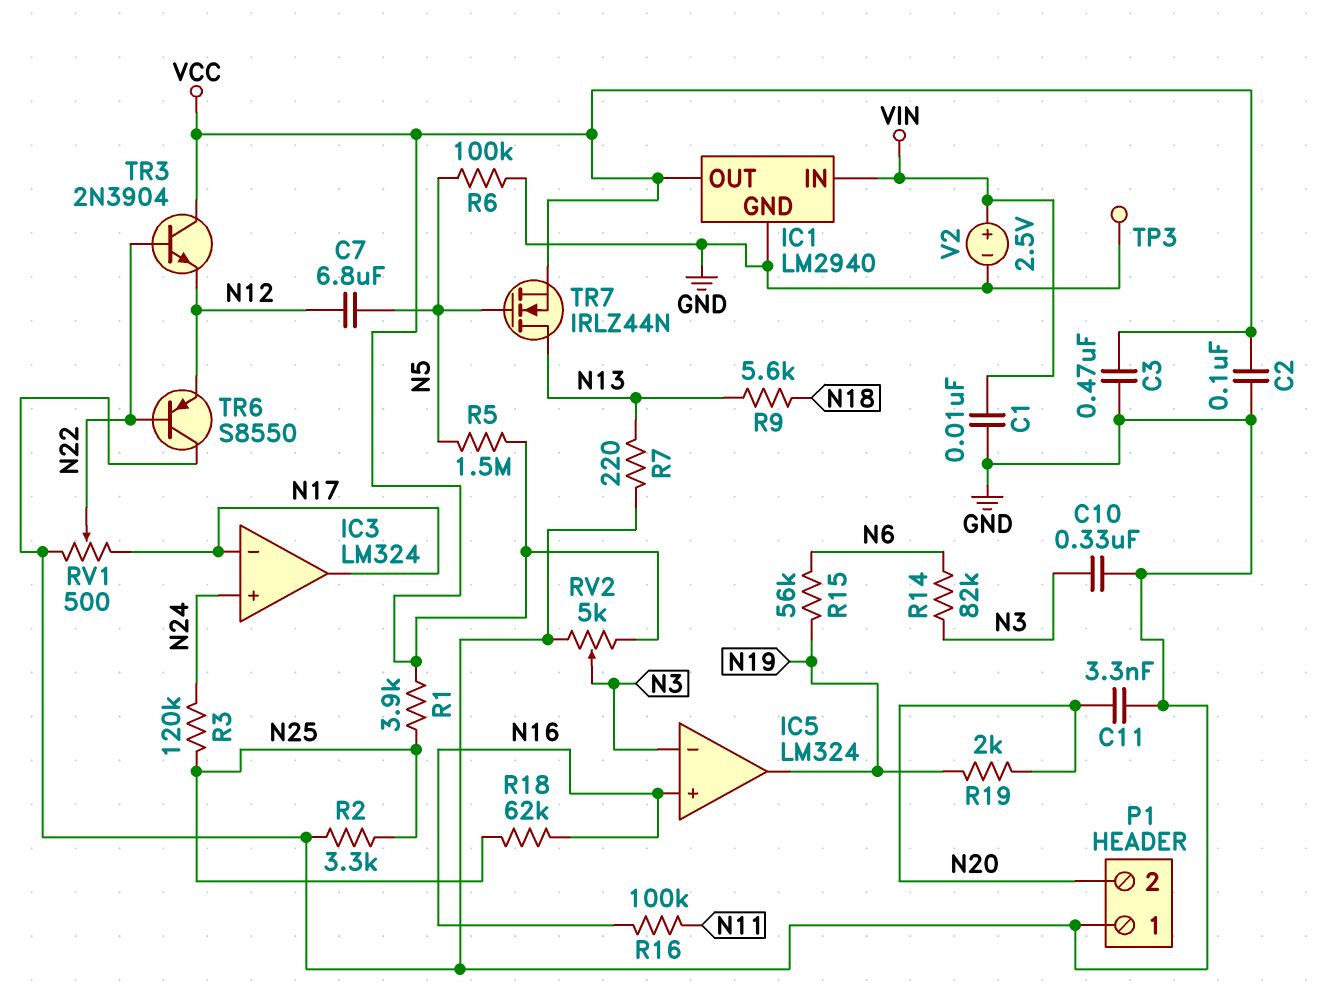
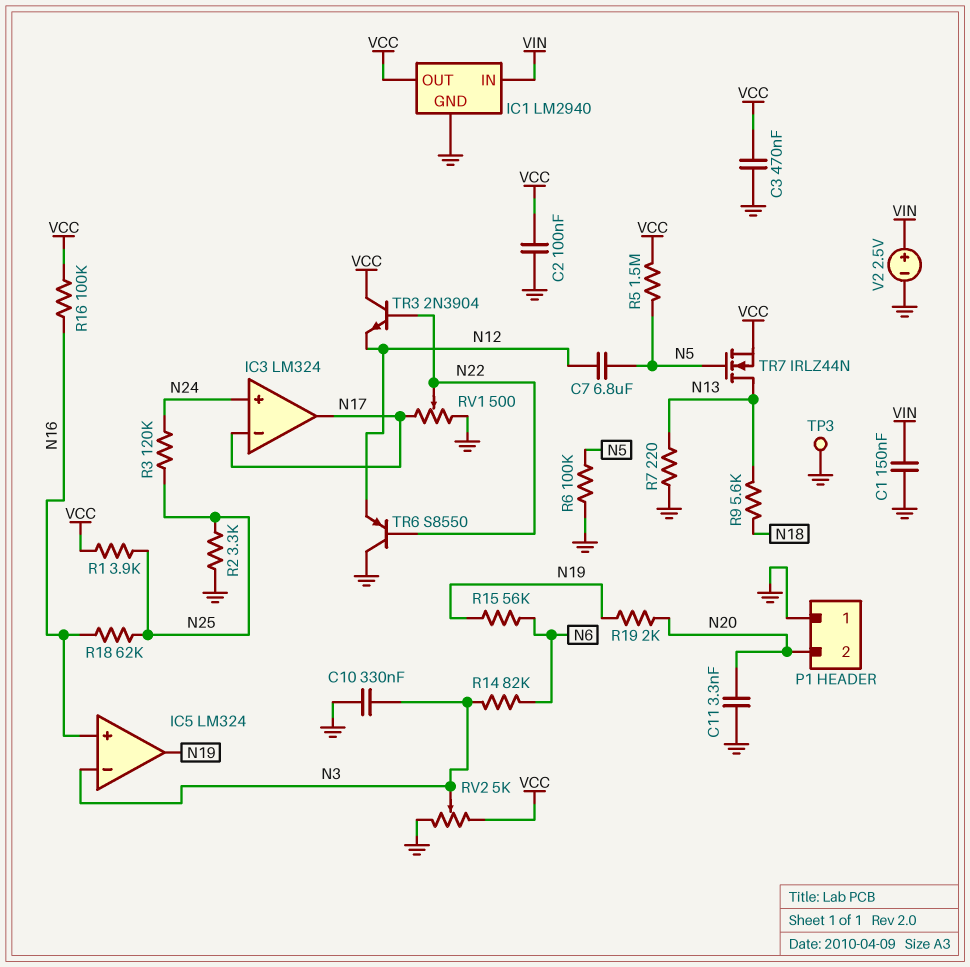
C1: 10nF (GND, VIN) -> 150nF (GND, VIN)
R16: 100k (N11, N16) -> 100k (N16, VCC)

